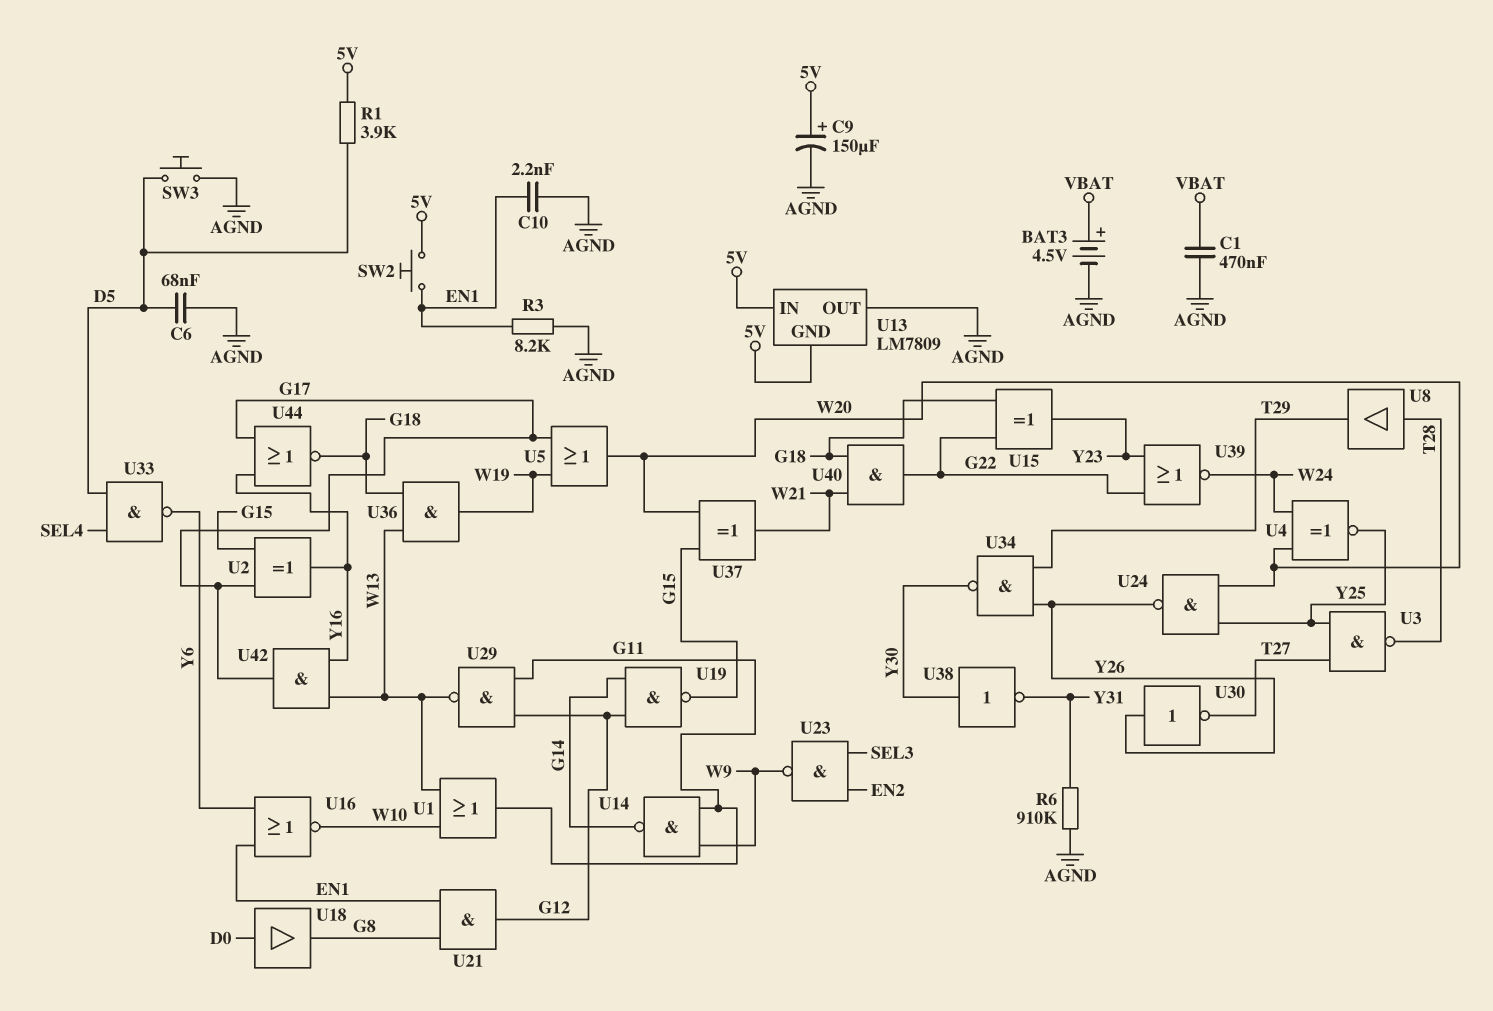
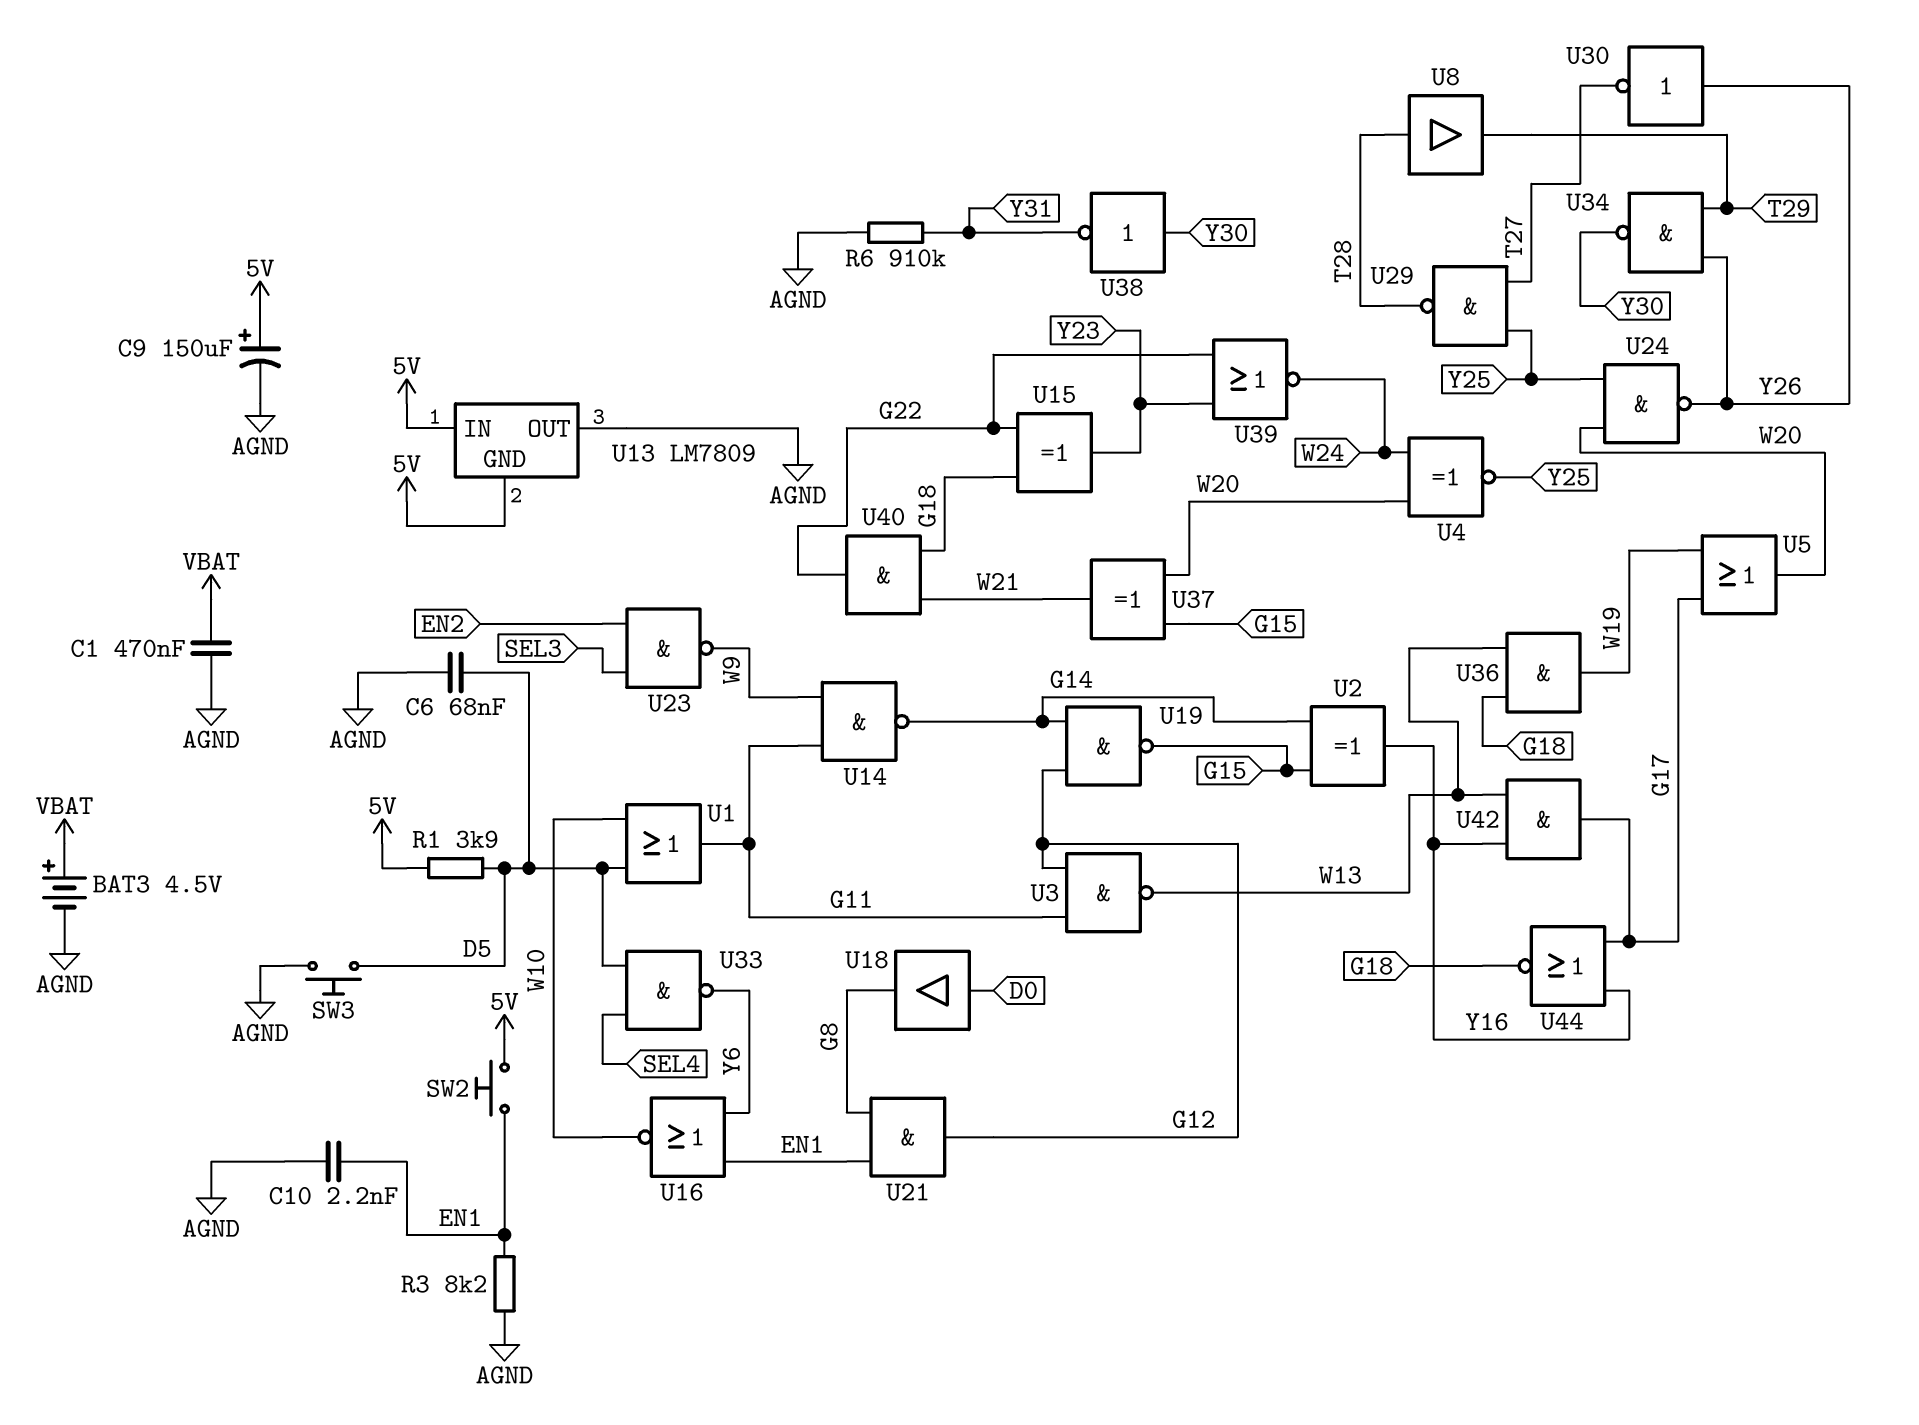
U1: OR (in W10, in W13, out G11) -> OR (in D5, in W10, out G11)
U2: XOR (in G15, in G17, out Y16) -> XOR (in G14, in G15, out Y16)
U3: NAND (in T27, in Y25, out T28) -> NAND (in G11, in G12, out W13)
U29: NAND (in G11, in G12, out W13) -> NAND (in T27, in Y25, out T28)

